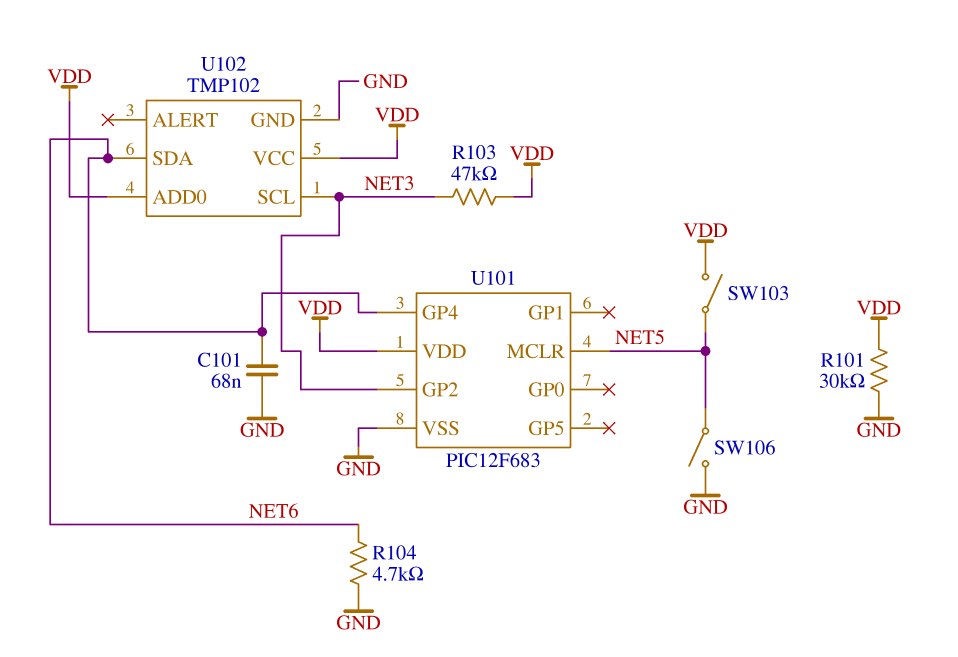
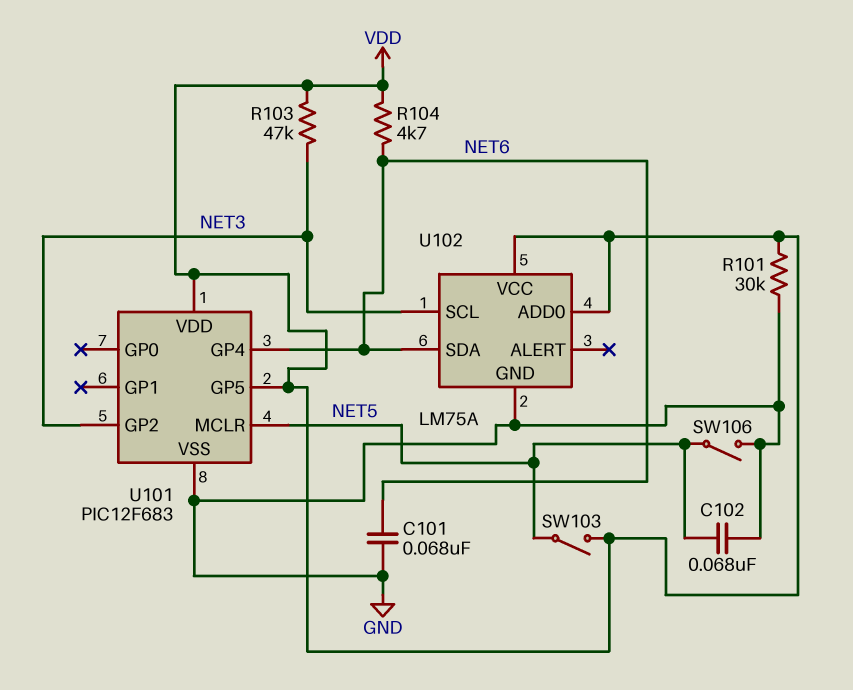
C102: none -> 68nF (GND, NET5)
R104: 4.7k (GND, NET6) -> 4.7k (NET6, VDD)
U101 pin GP5: none -> VDD
U102: TMP102 -> LM75A

